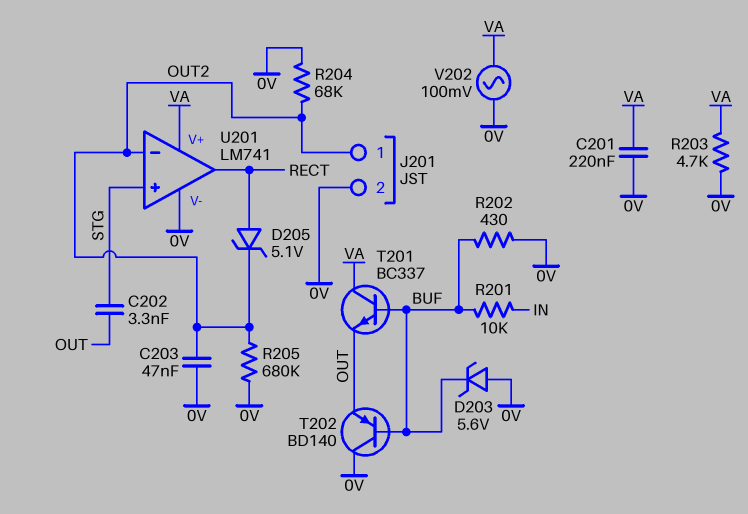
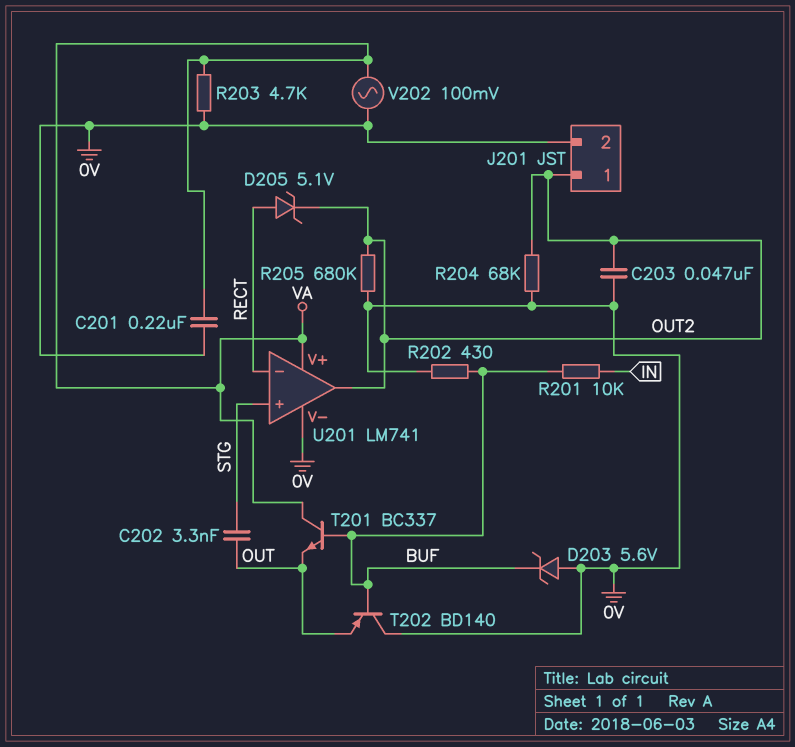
U201 pin in-: OUT2 -> RECT
U201 pin out: RECT -> OUT2

